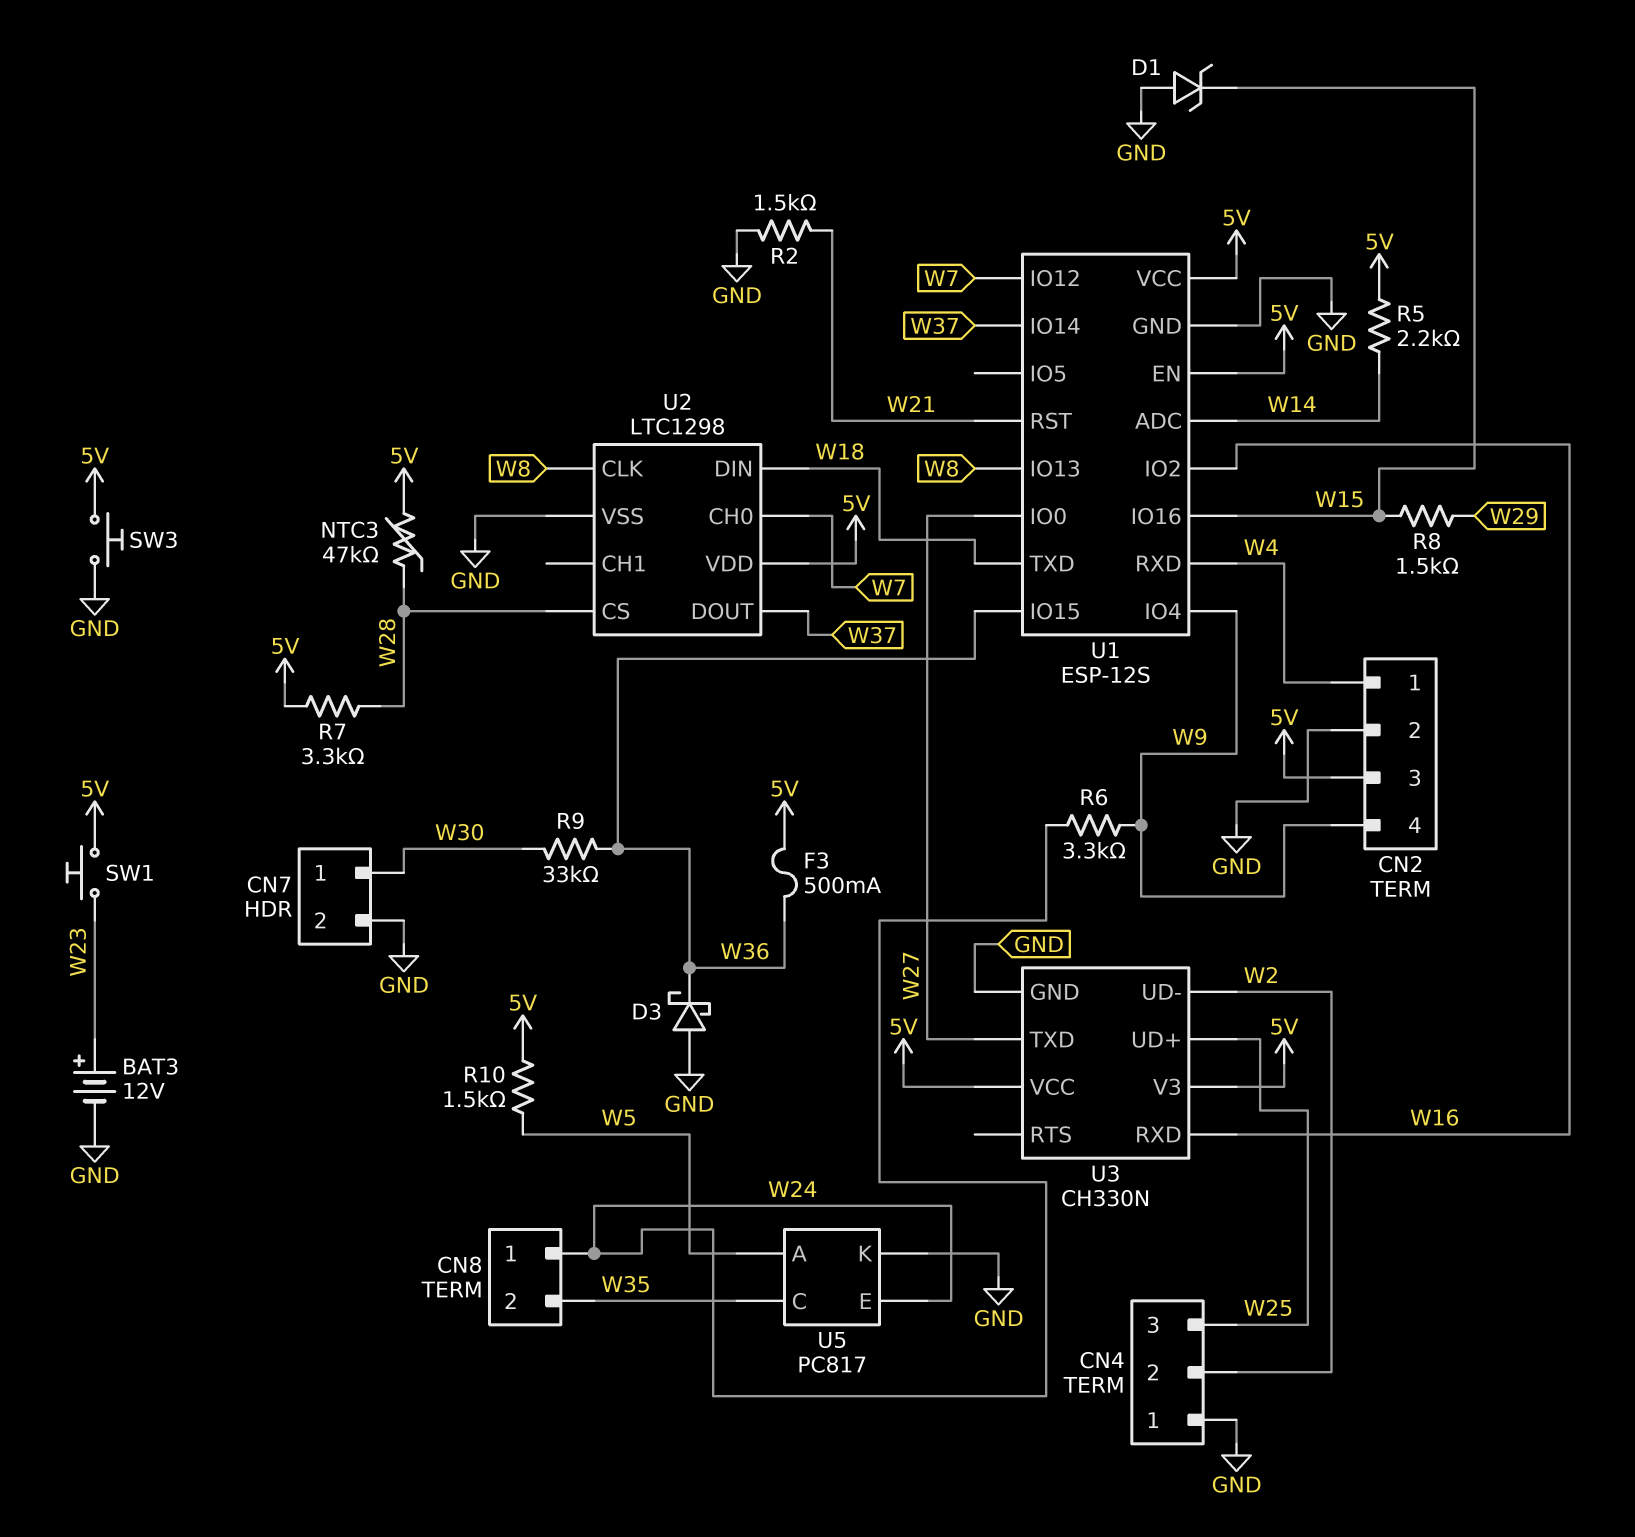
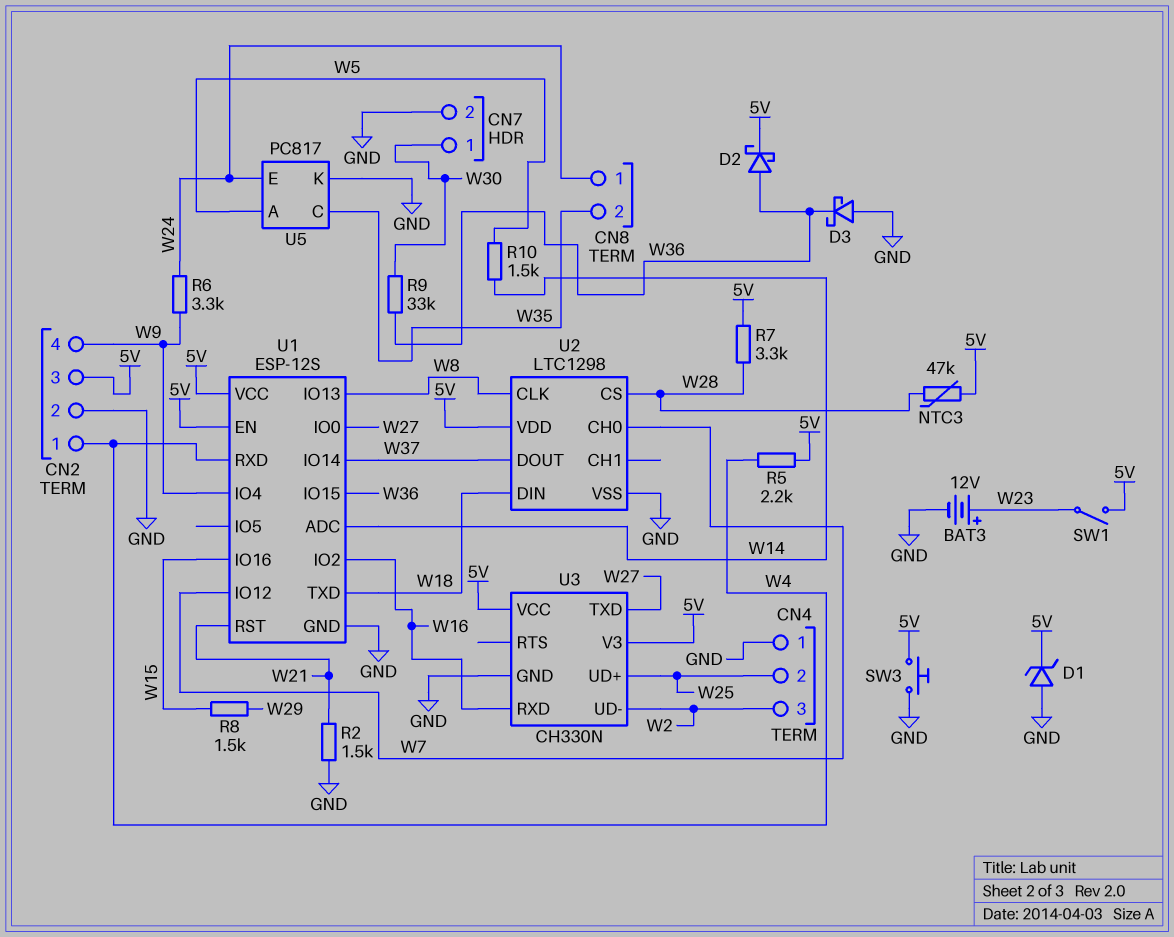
CN4 pin 2: W2 -> W25
CN4 pin 3: W25 -> W2
D1: zener (A GND, K W15) -> zener (A GND, K 5V)
D2: none -> schottky (A W36, K 5V)
F3: 500mA (5V, W36) -> none
R5: 2.2k (5V, W14) -> 2.2k (5V, W4)
R10: 1.5k (5V, W5) -> 1.5k (W5, W14)
SW1: button (5V, W23) -> switch (5V, W23)

